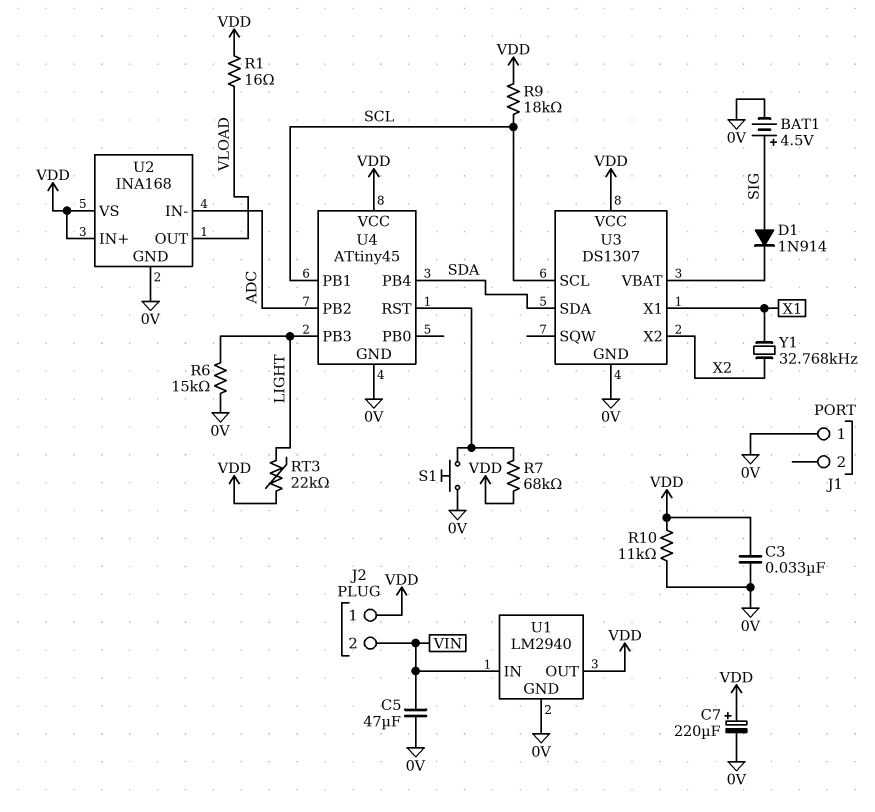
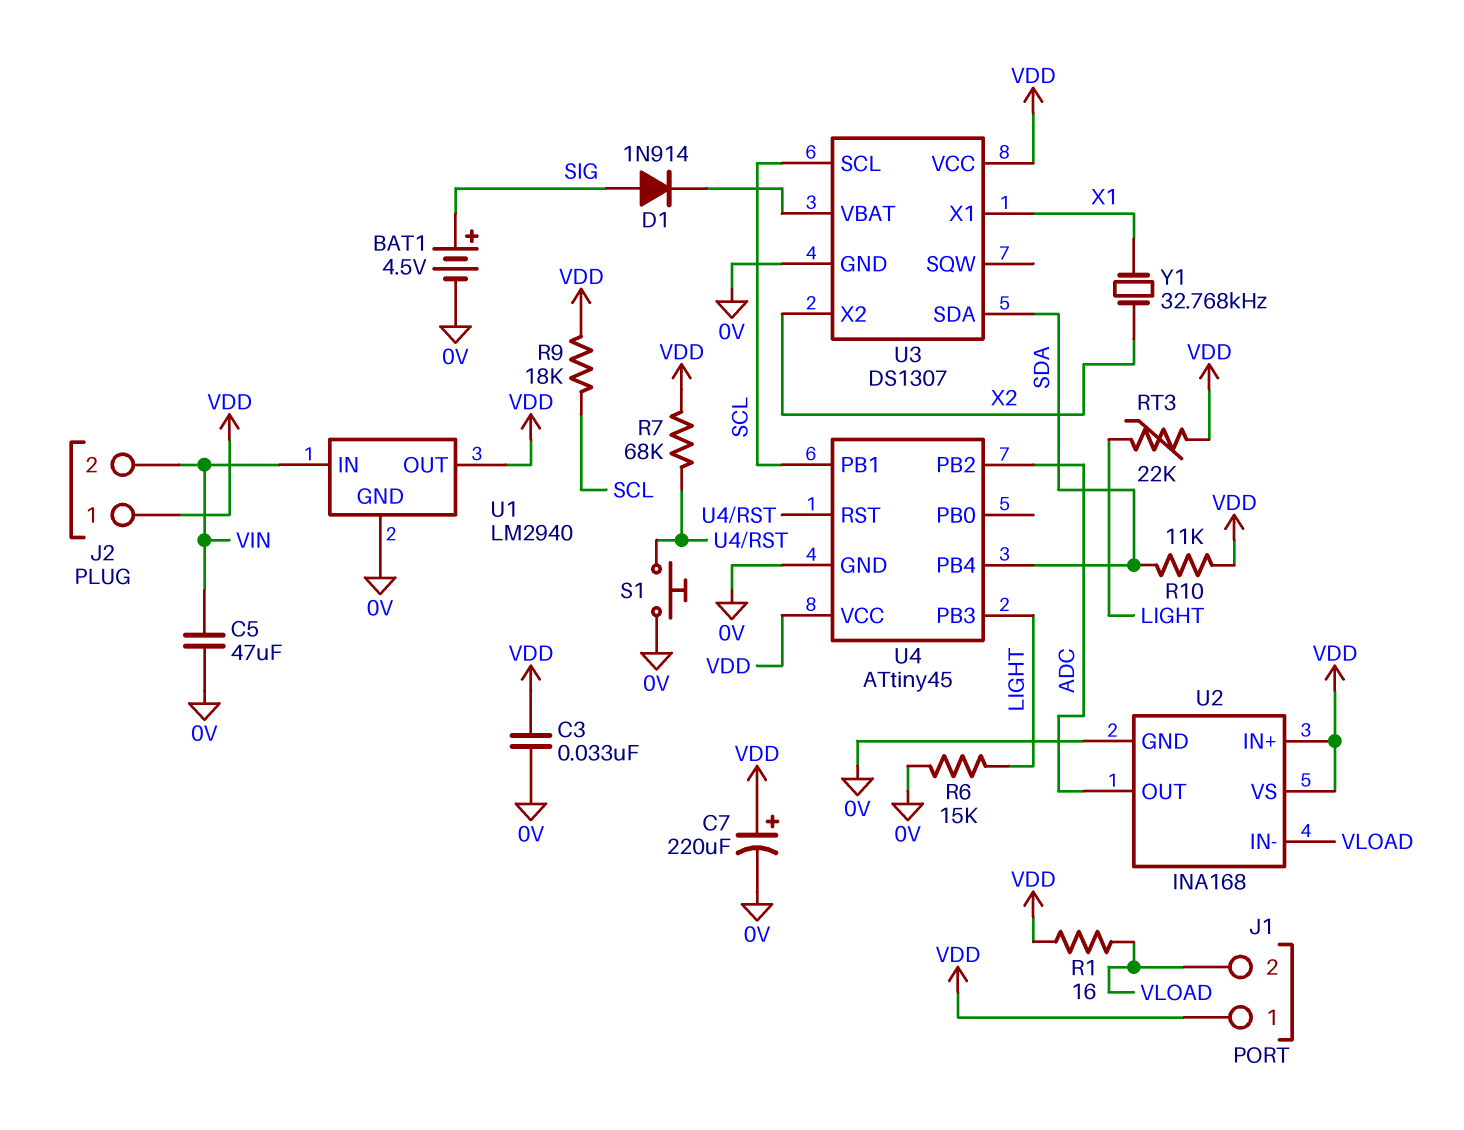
J1 pin 1: 0V -> VDD
J1 pin 2: none -> VLOAD
R10: 11k (0V, VDD) -> 11k (SDA, VDD)
U2 pin IN-: ADC -> VLOAD
U2 pin OUT: VLOAD -> ADC

